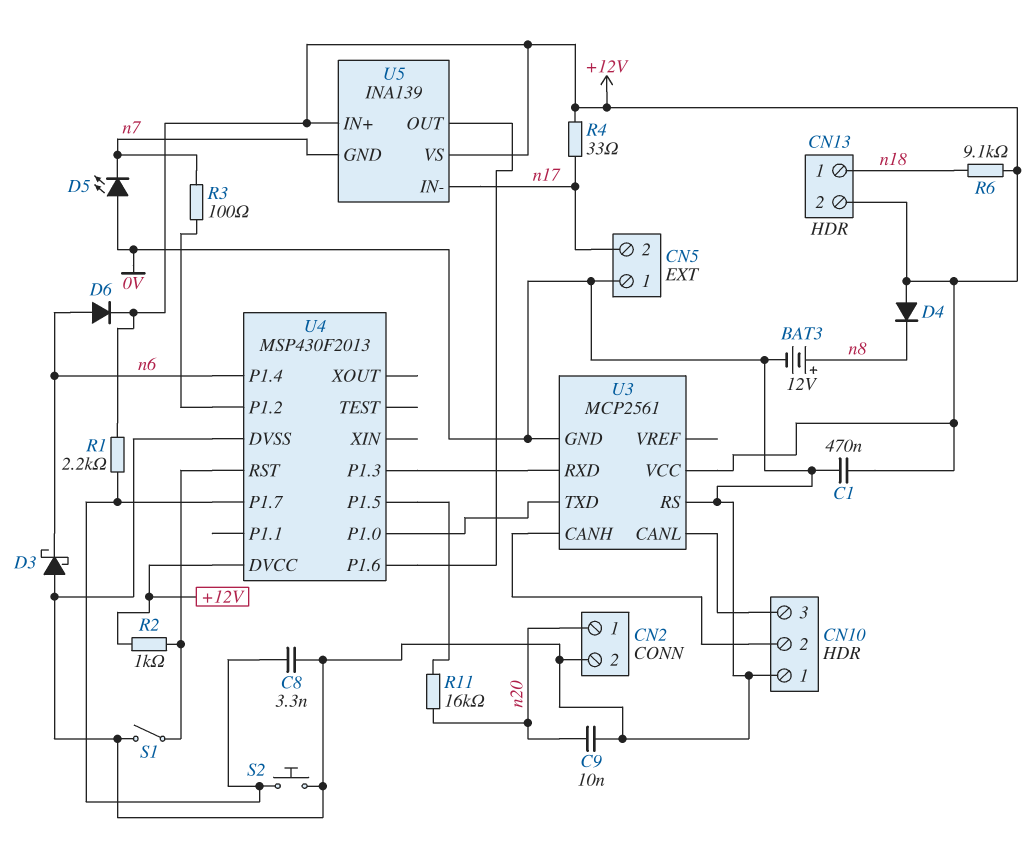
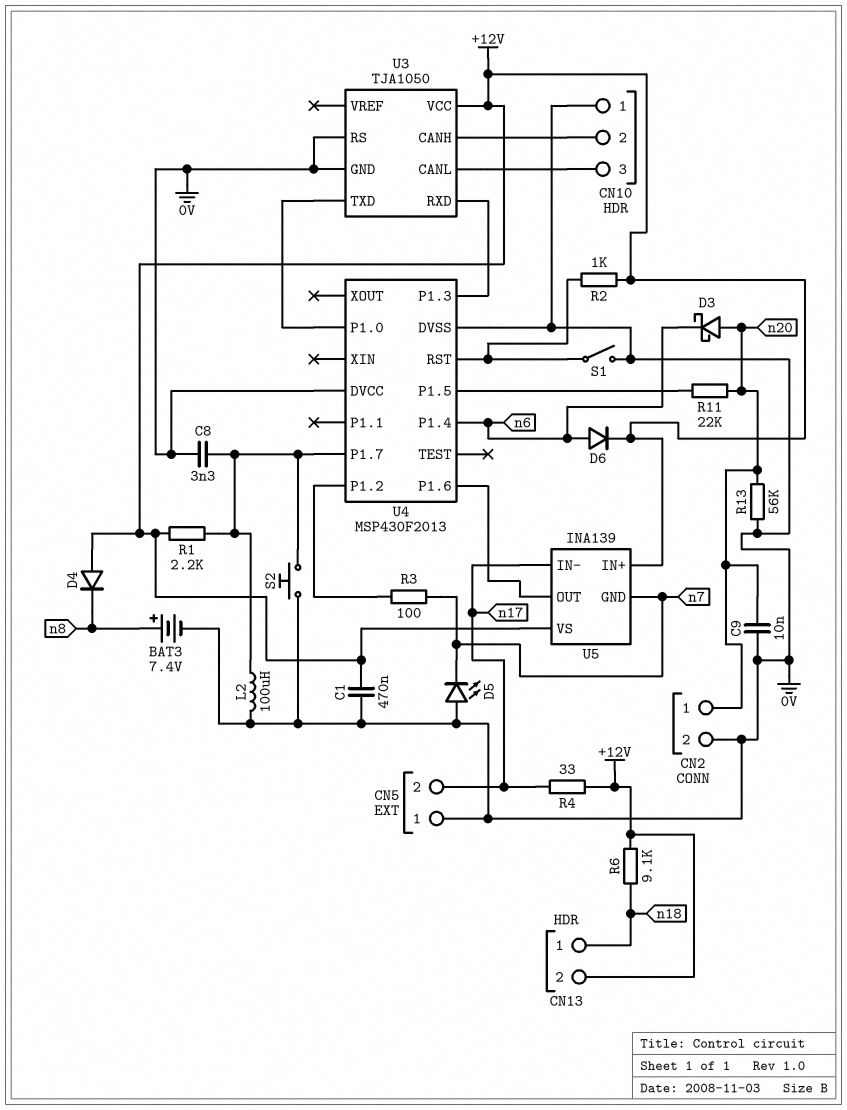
BAT3: 12V (plus n8, minus 0V) -> 7.4V (plus n8, minus 0V)
D3: schottky (A 0V, K n6) -> schottky (A n20, K n6)
L2: none -> 100uH (0V, U4/P1.7)
R11: 16k (U4/P1.5, n20) -> 22k (U4/P1.5, n20)
R13: none -> 56k (0V, n20)
U3: MCP2561 -> TJA1050
U4 pin DVCC: +12V -> 0V

